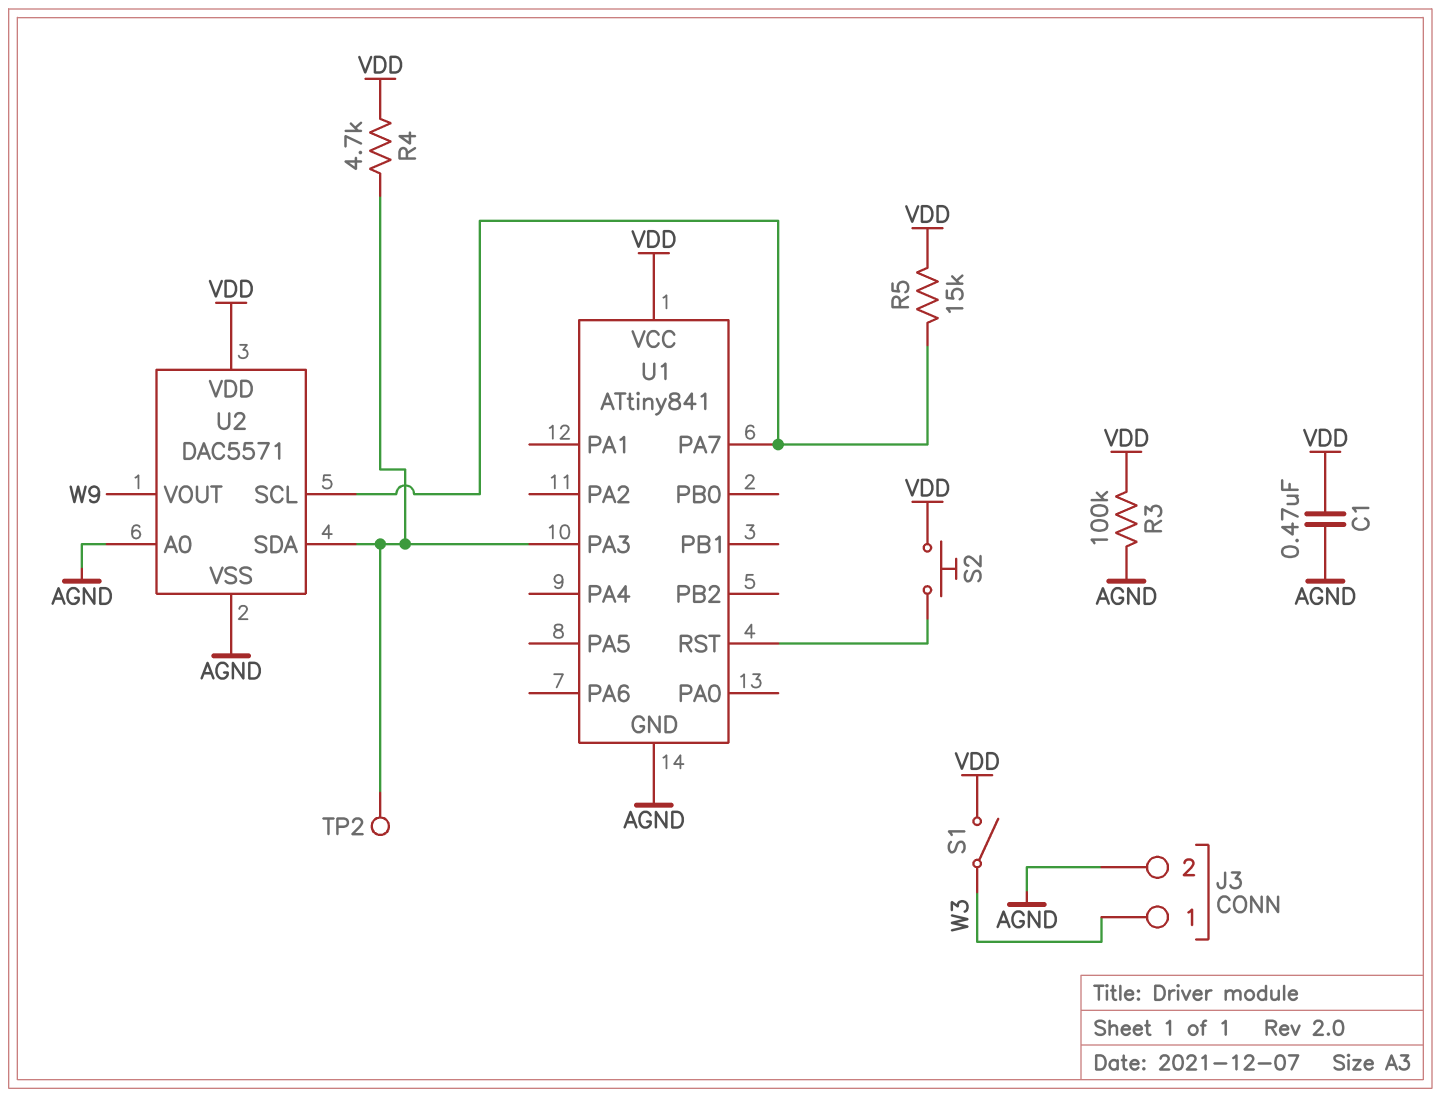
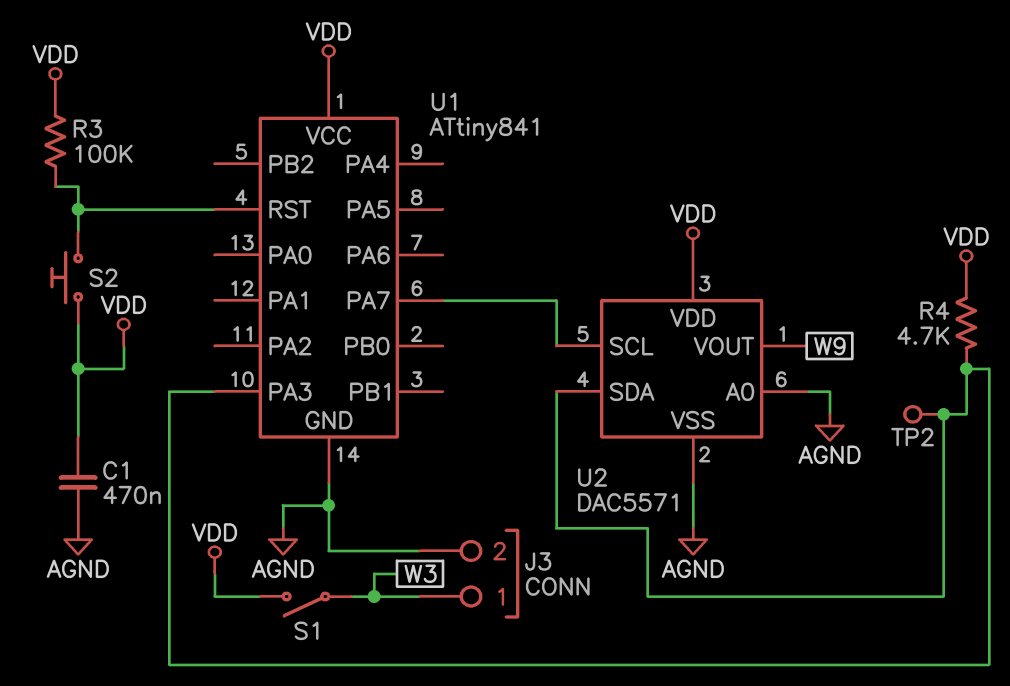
R3: 100k (AGND, VDD) -> 100k (U1/RST, VDD)
R5: 15k (U1/PA7, VDD) -> none

